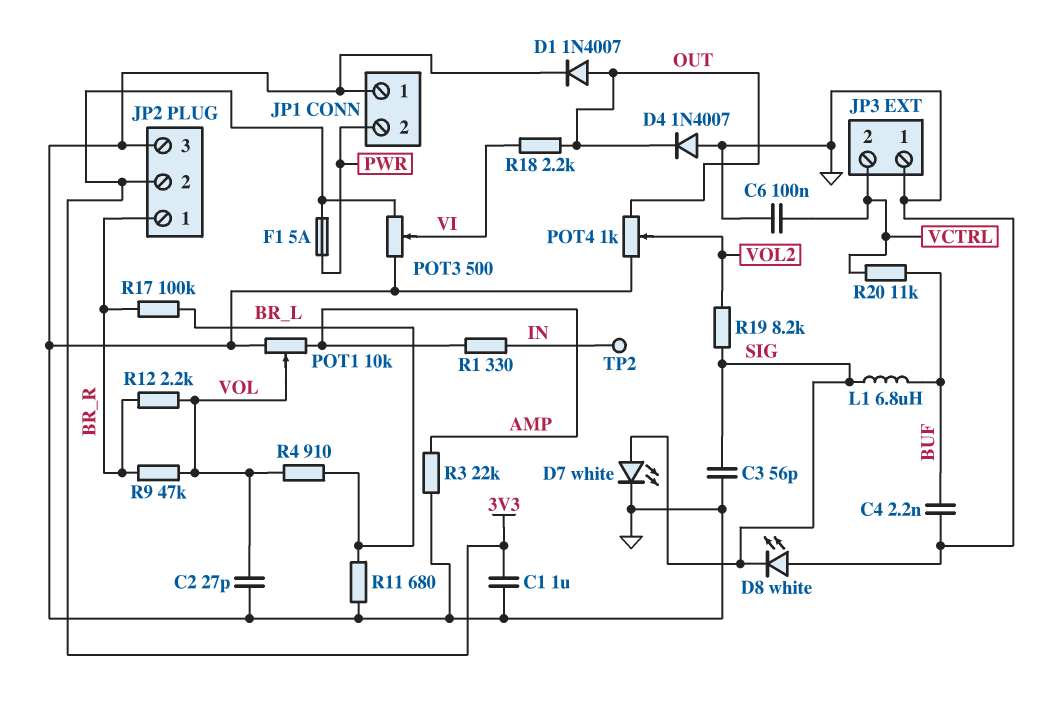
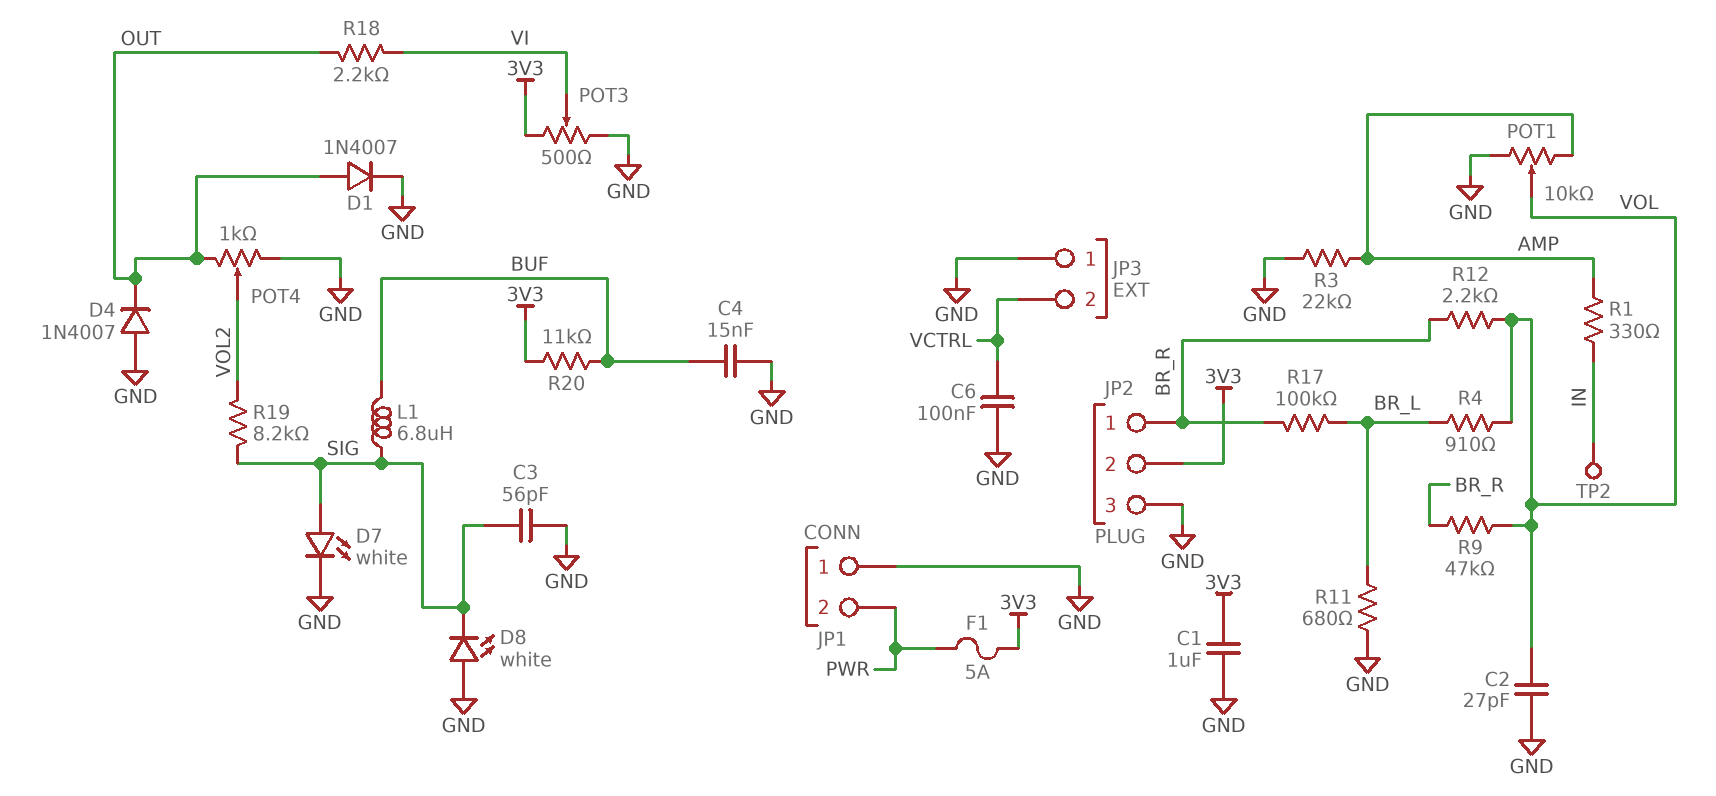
C4: 2.2nF (BUF, GND) -> 15nF (BUF, GND)
R20: 11k (BUF, VCTRL) -> 11k (3V3, BUF)

